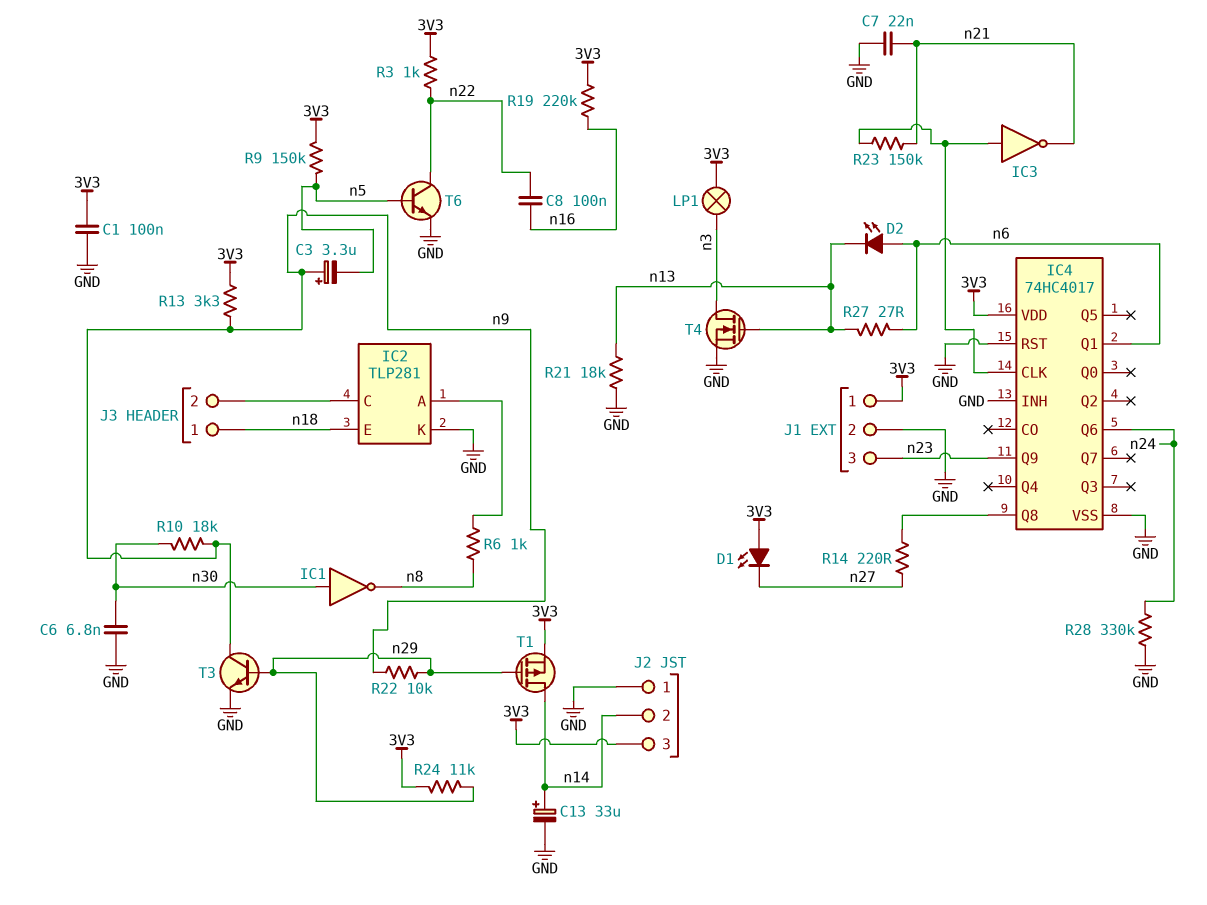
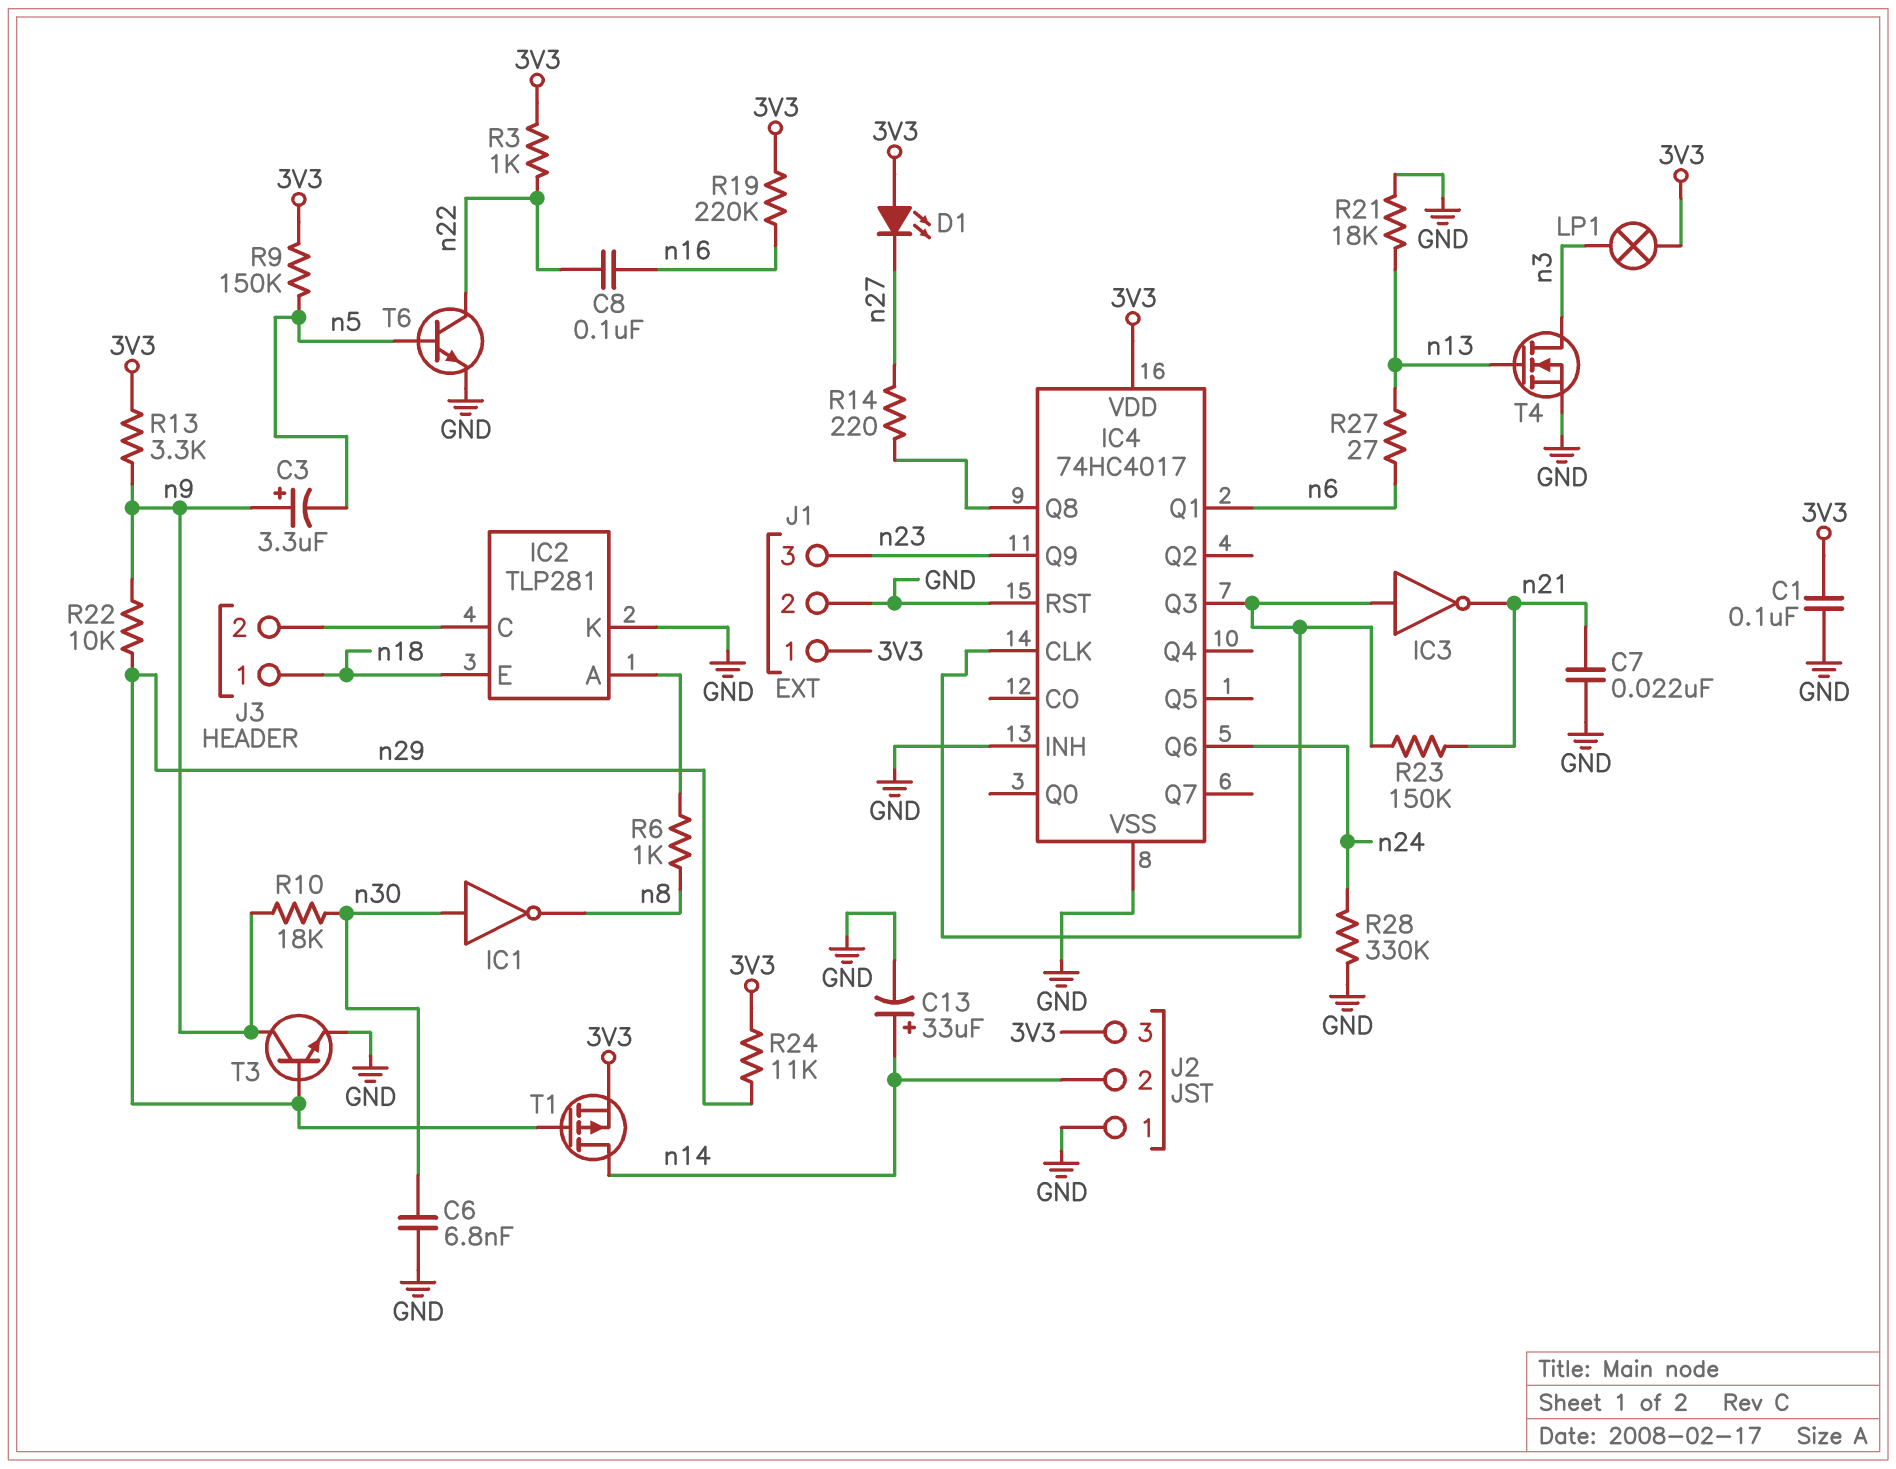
D2: LED (A n6, K n13) -> none
IC4 pin Q3: none -> IC4/CLK

